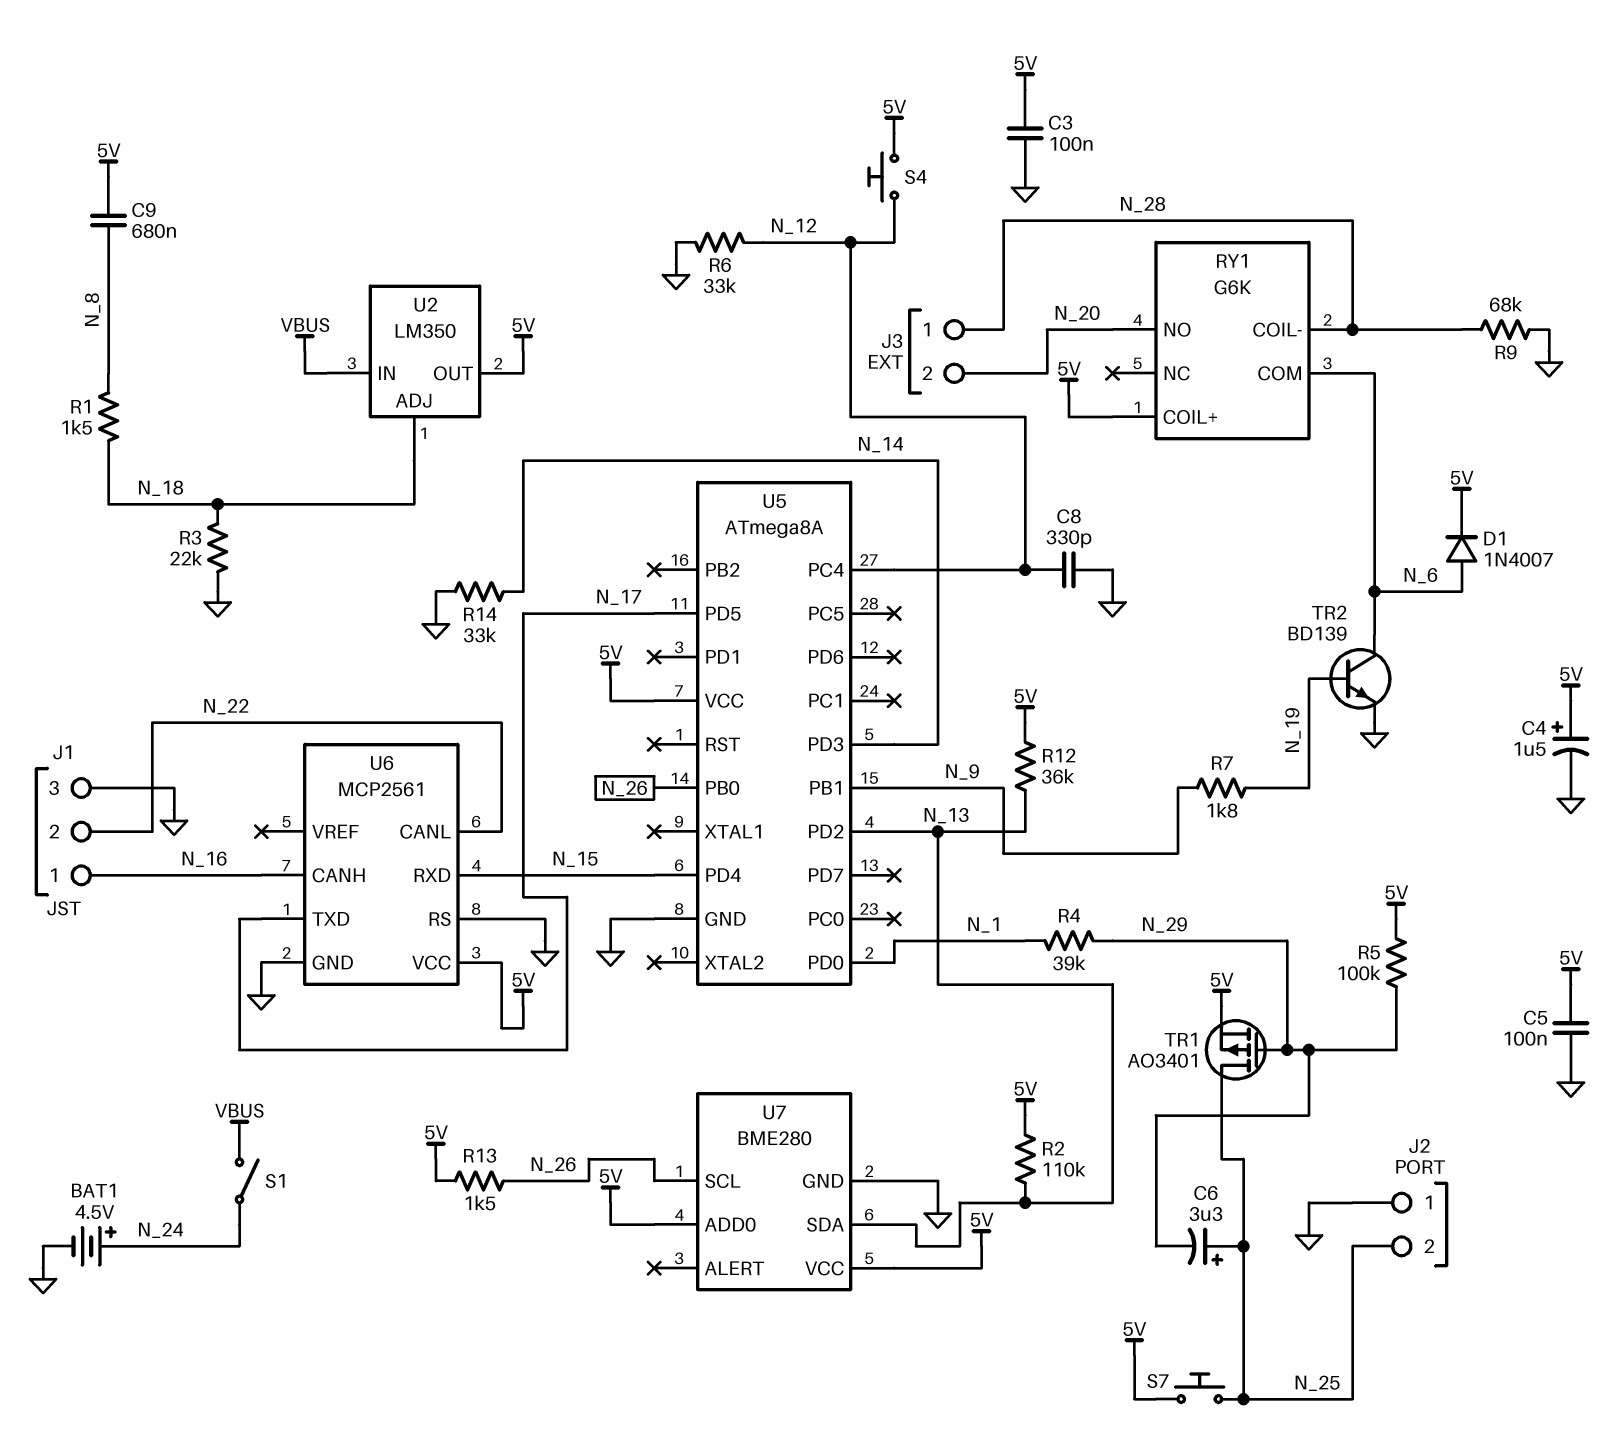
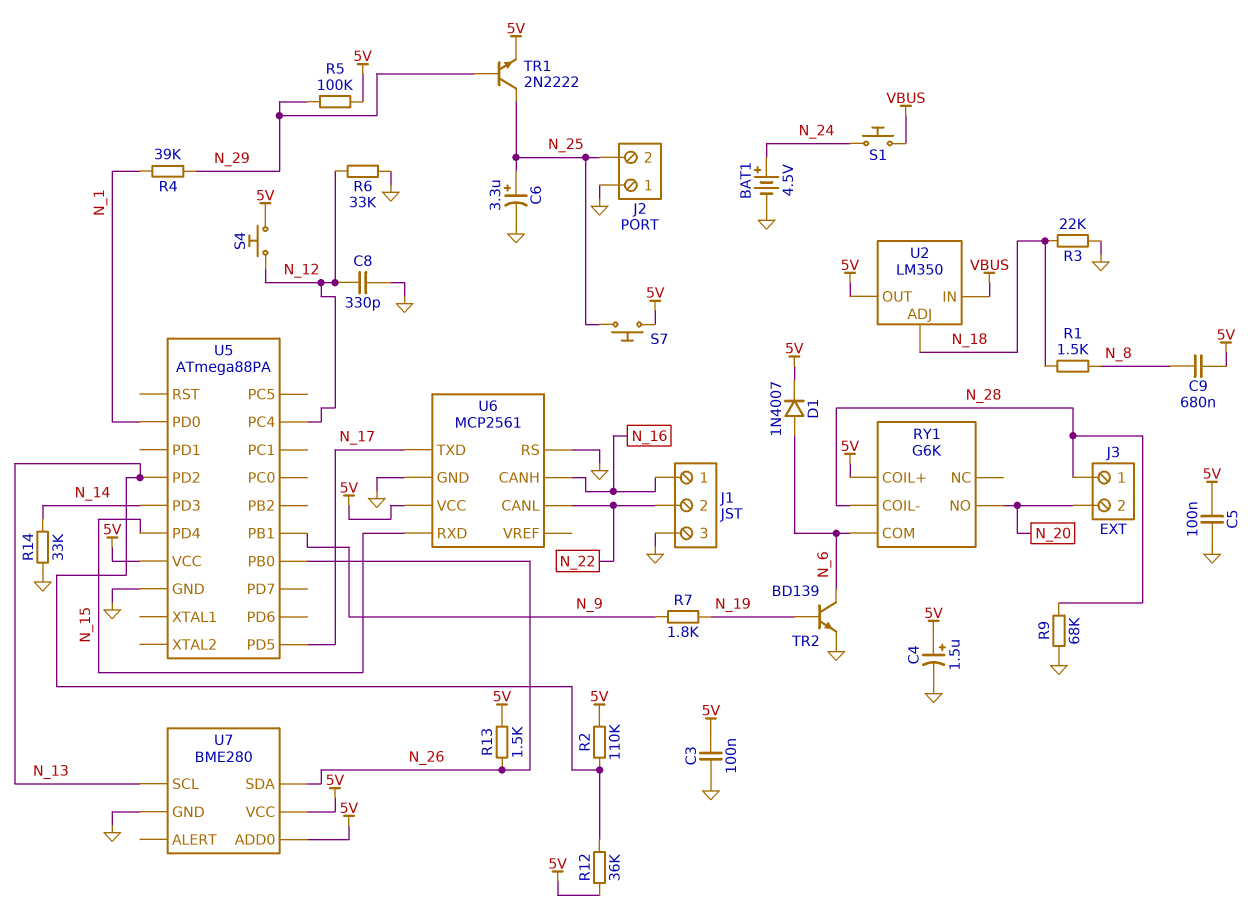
C6: 3.3uF (plus N_25, minus N_29) -> 3.3uF (plus N_25, minus GND)
S1: switch (N_24, VBUS) -> button (N_24, VBUS)
TR1: PMOS AO3401 (G N_29, D N_25, S 5V) -> NPN 2N2222 (B N_29, C N_25, E 5V)
U5: ATmega8A -> ATmega88PA
U7 pin SCL: N_26 -> N_13
U7 pin SDA: N_13 -> N_26

